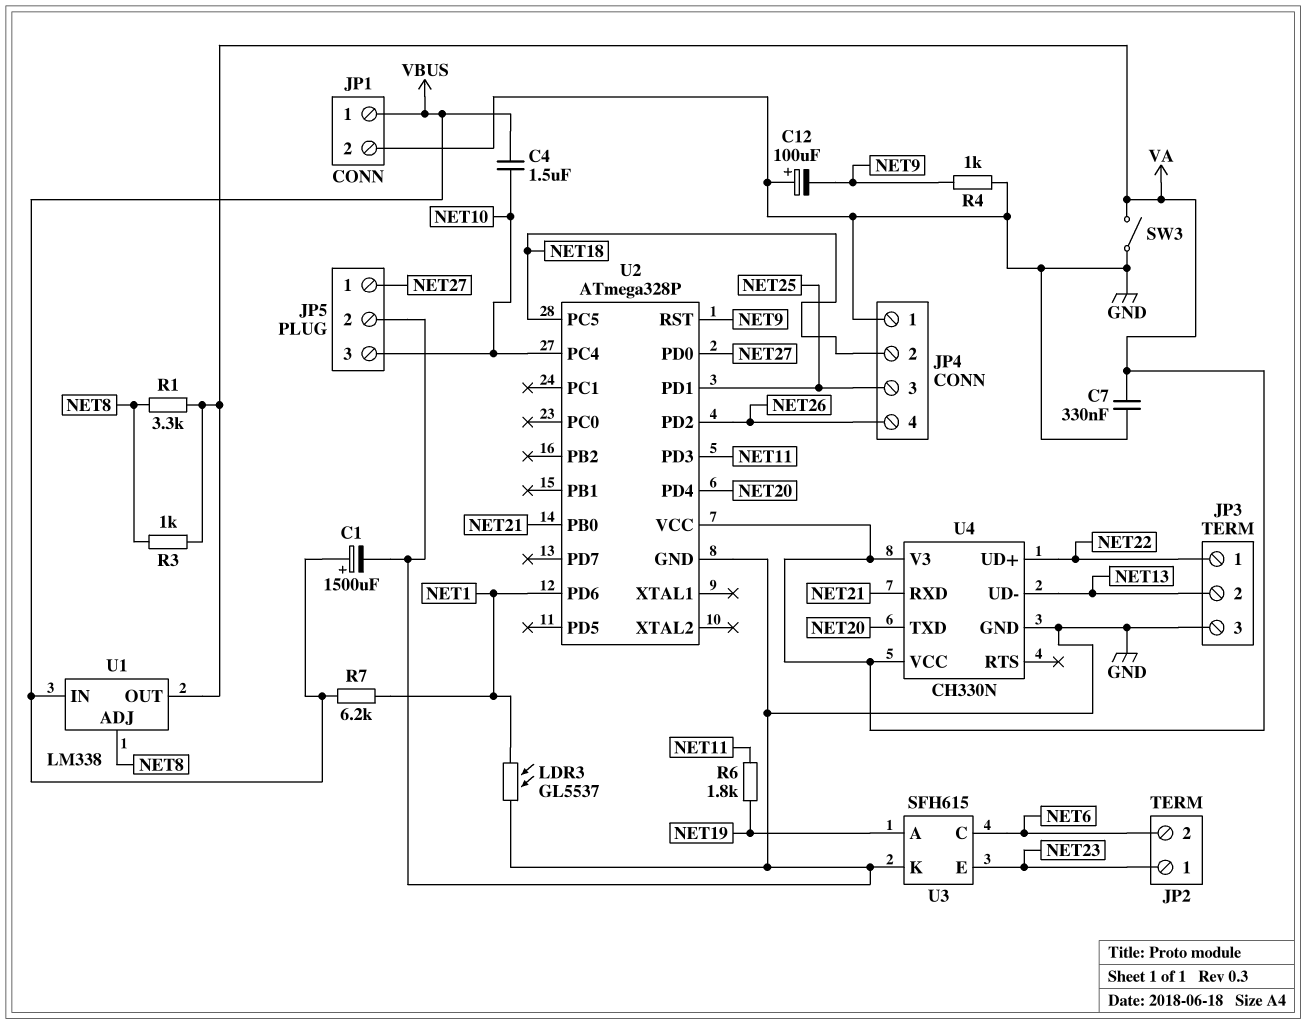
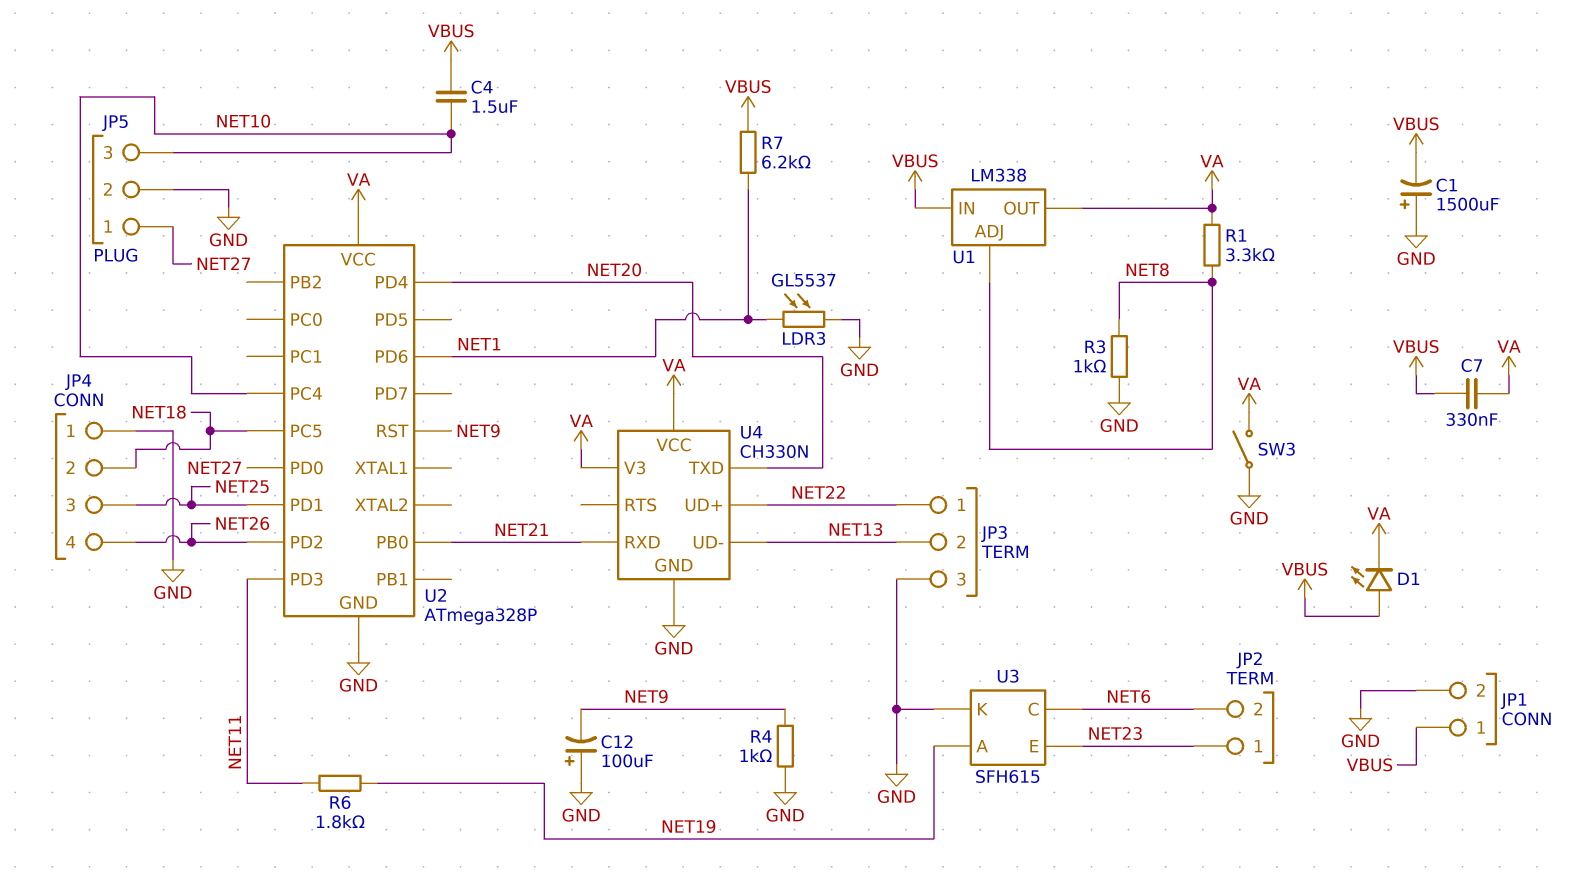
C1: 1500uF (plus VBUS, minus GND) -> 1500uF (plus GND, minus VBUS)
C7: 330nF (GND, VA) -> 330nF (VA, VBUS)
D1: none -> LED (A VBUS, K VA)
R3: 1k (NET8, VA) -> 1k (GND, NET8)

